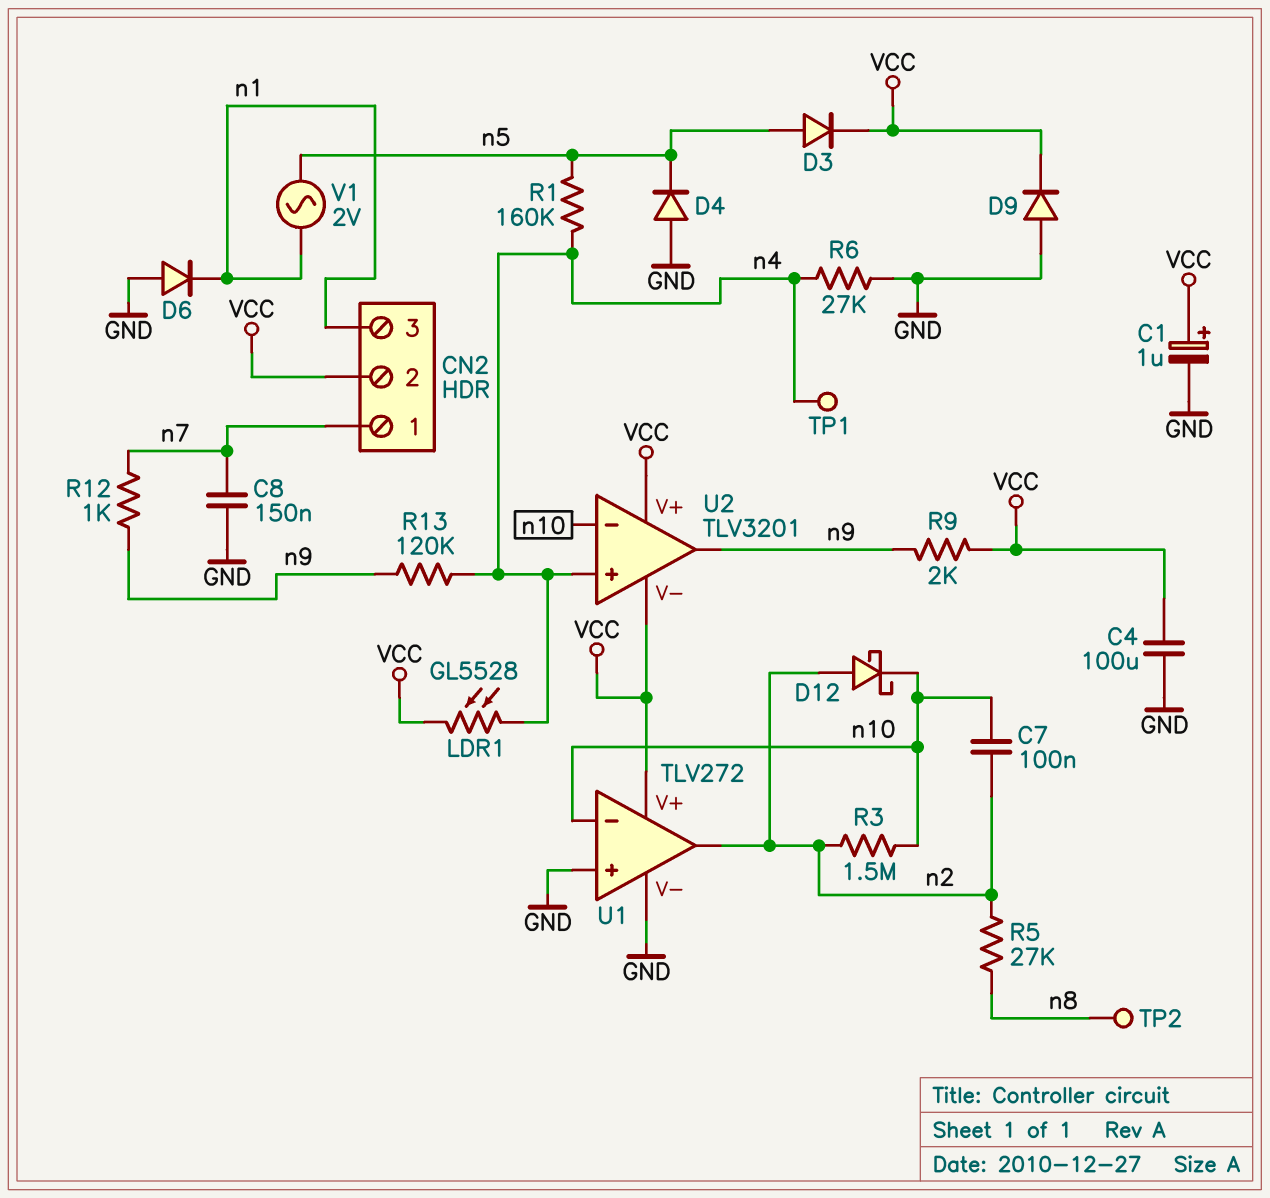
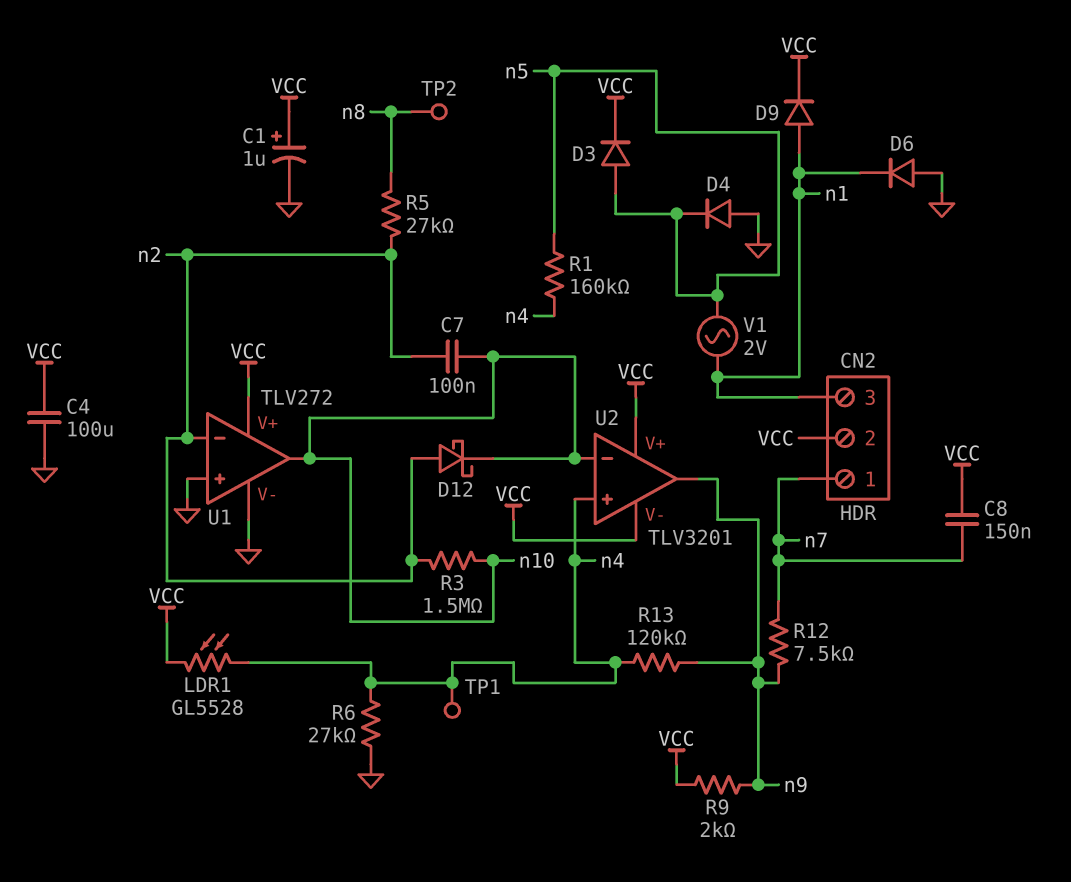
C8: 150nF (GND, n7) -> 150nF (VCC, n7)
D9: diode (A GND, K VCC) -> diode (A n1, K VCC)
R12: 1k (n7, n9) -> 7.5k (n7, n9)
U1 pin in-: n10 -> n2
U1 pin out: n2 -> n10

